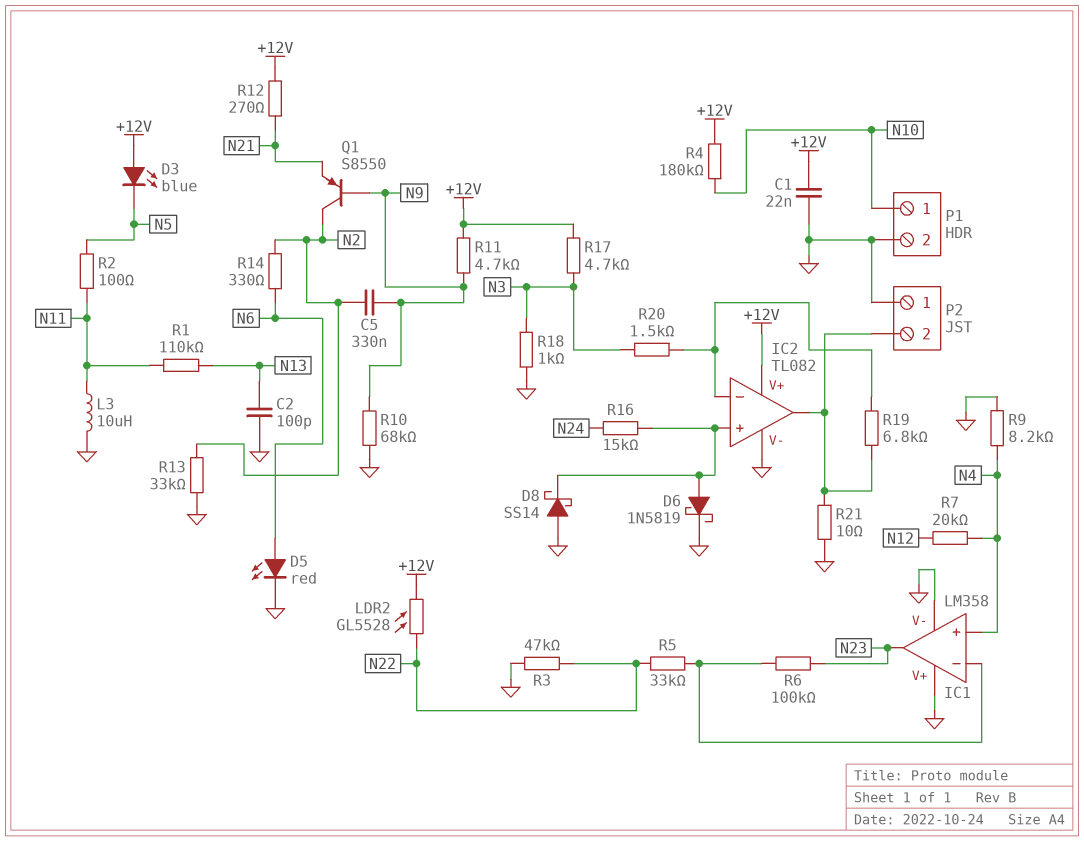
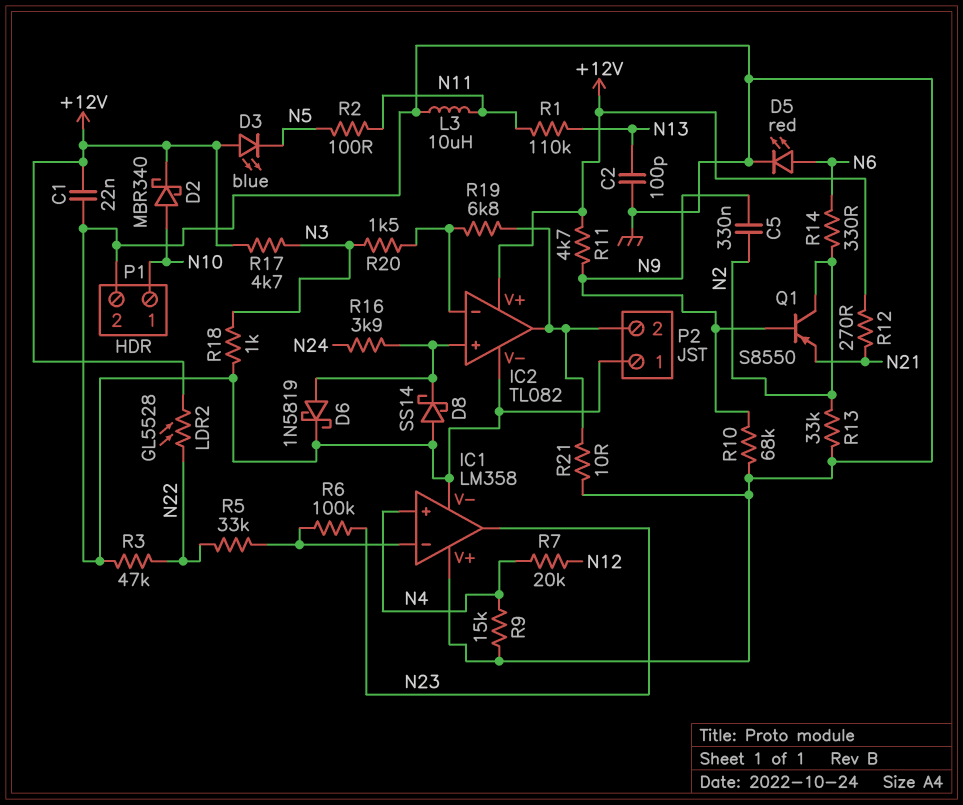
D2: none -> schottky MBR340 (A N10, K +12V)
R4: 180k (+12V, N10) -> none
R9: 8.2k (GND, N4) -> 15k (GND, N4)
R16: 15k (IC2/in+, N24) -> 3.9k (IC2/in+, N24)

